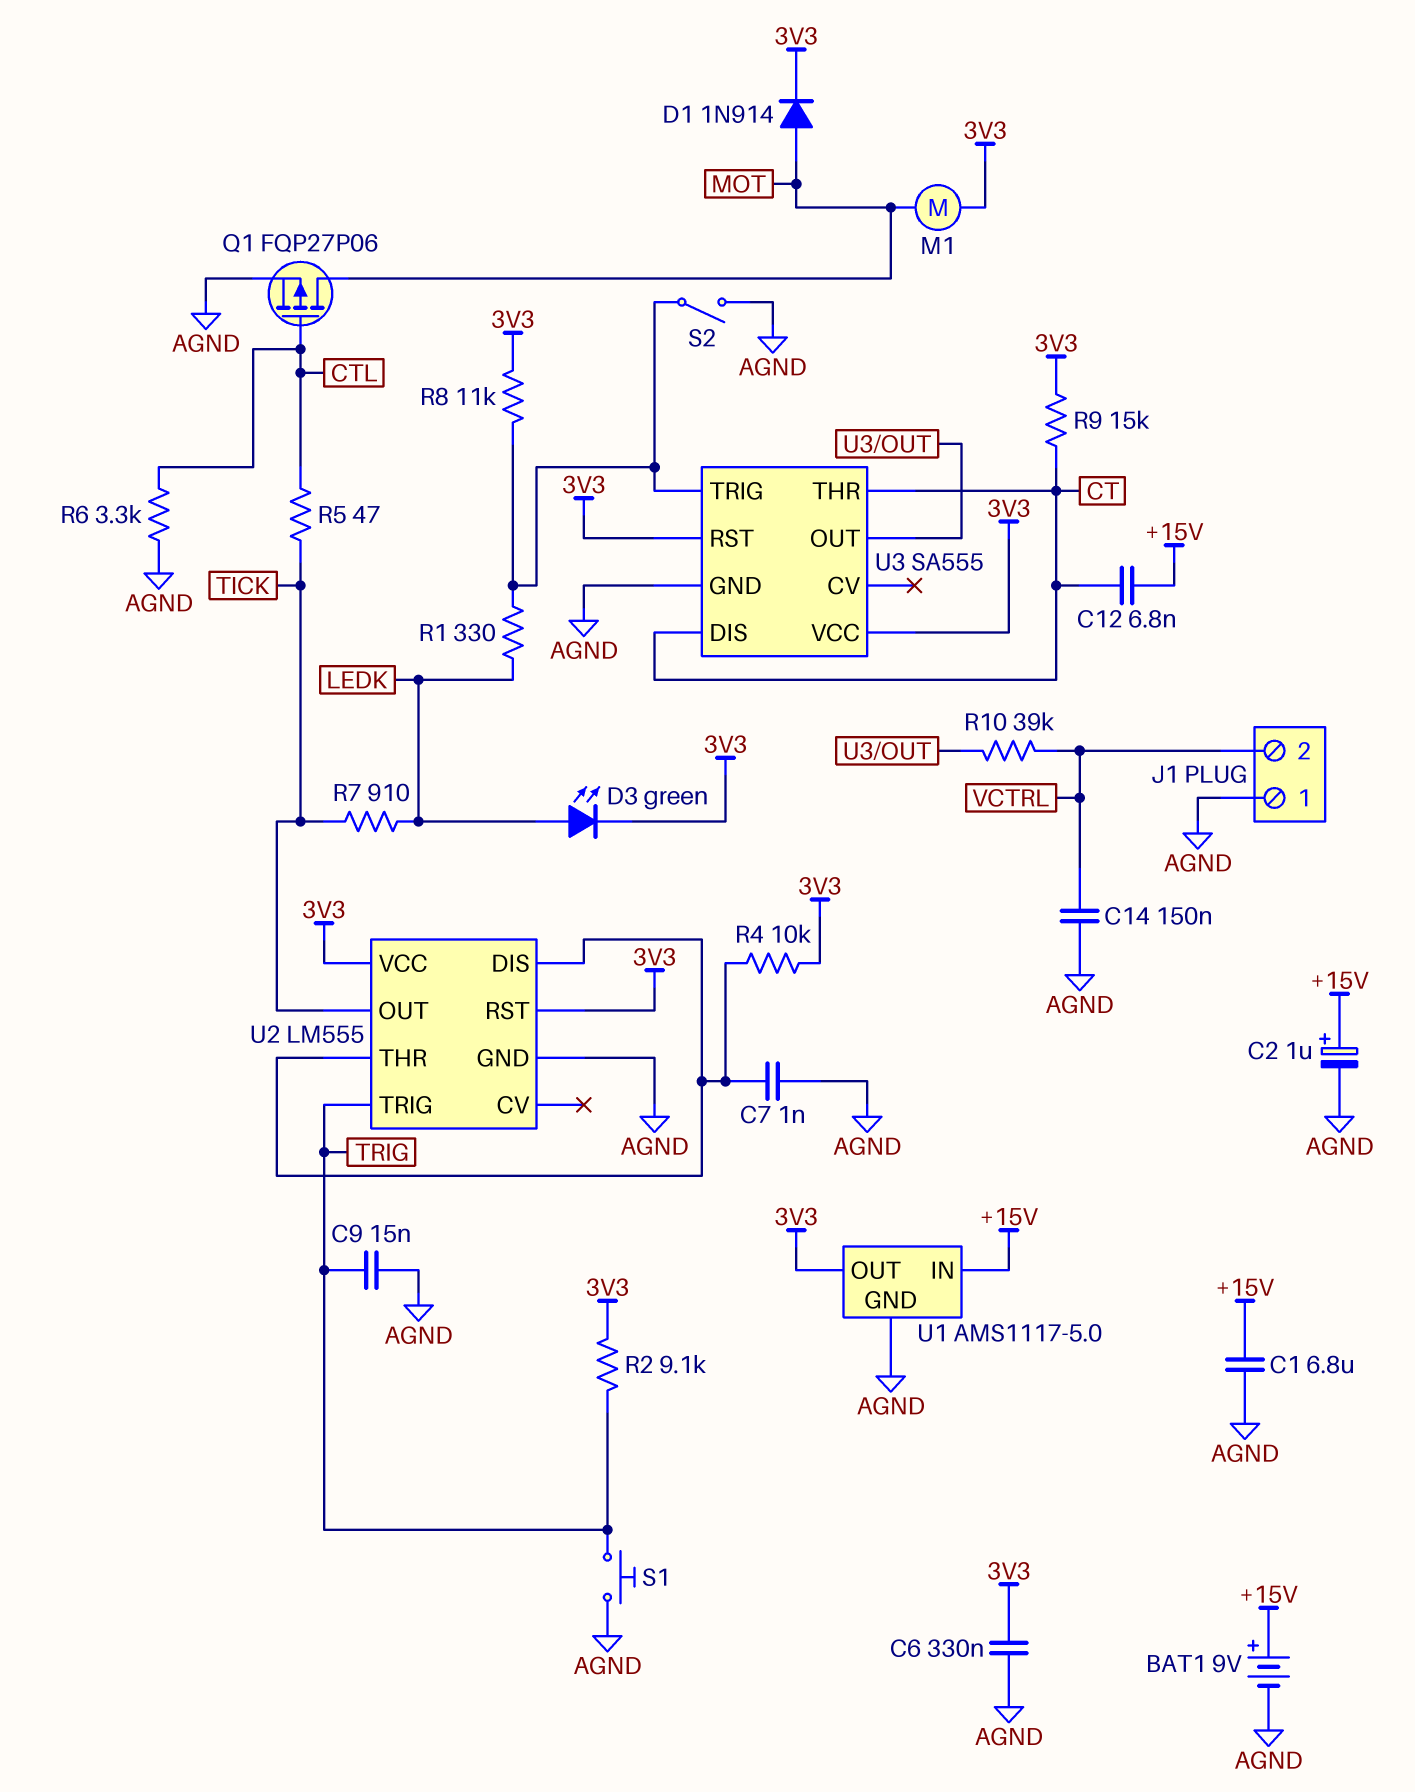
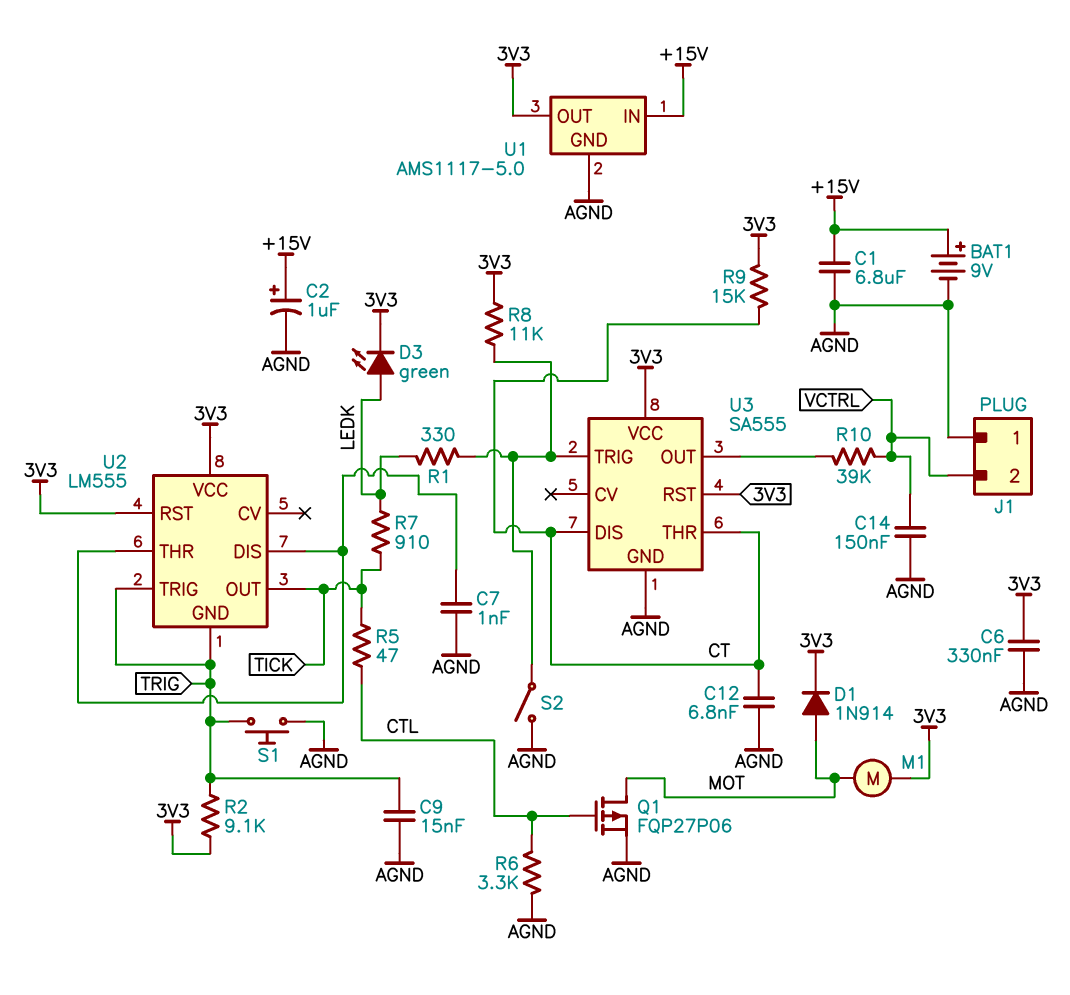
C12: 6.8nF (+15V, CT) -> 6.8nF (AGND, CT)
R4: 10k (3V3, U2/DIS) -> none
U2 pin GND: AGND -> TRIG

